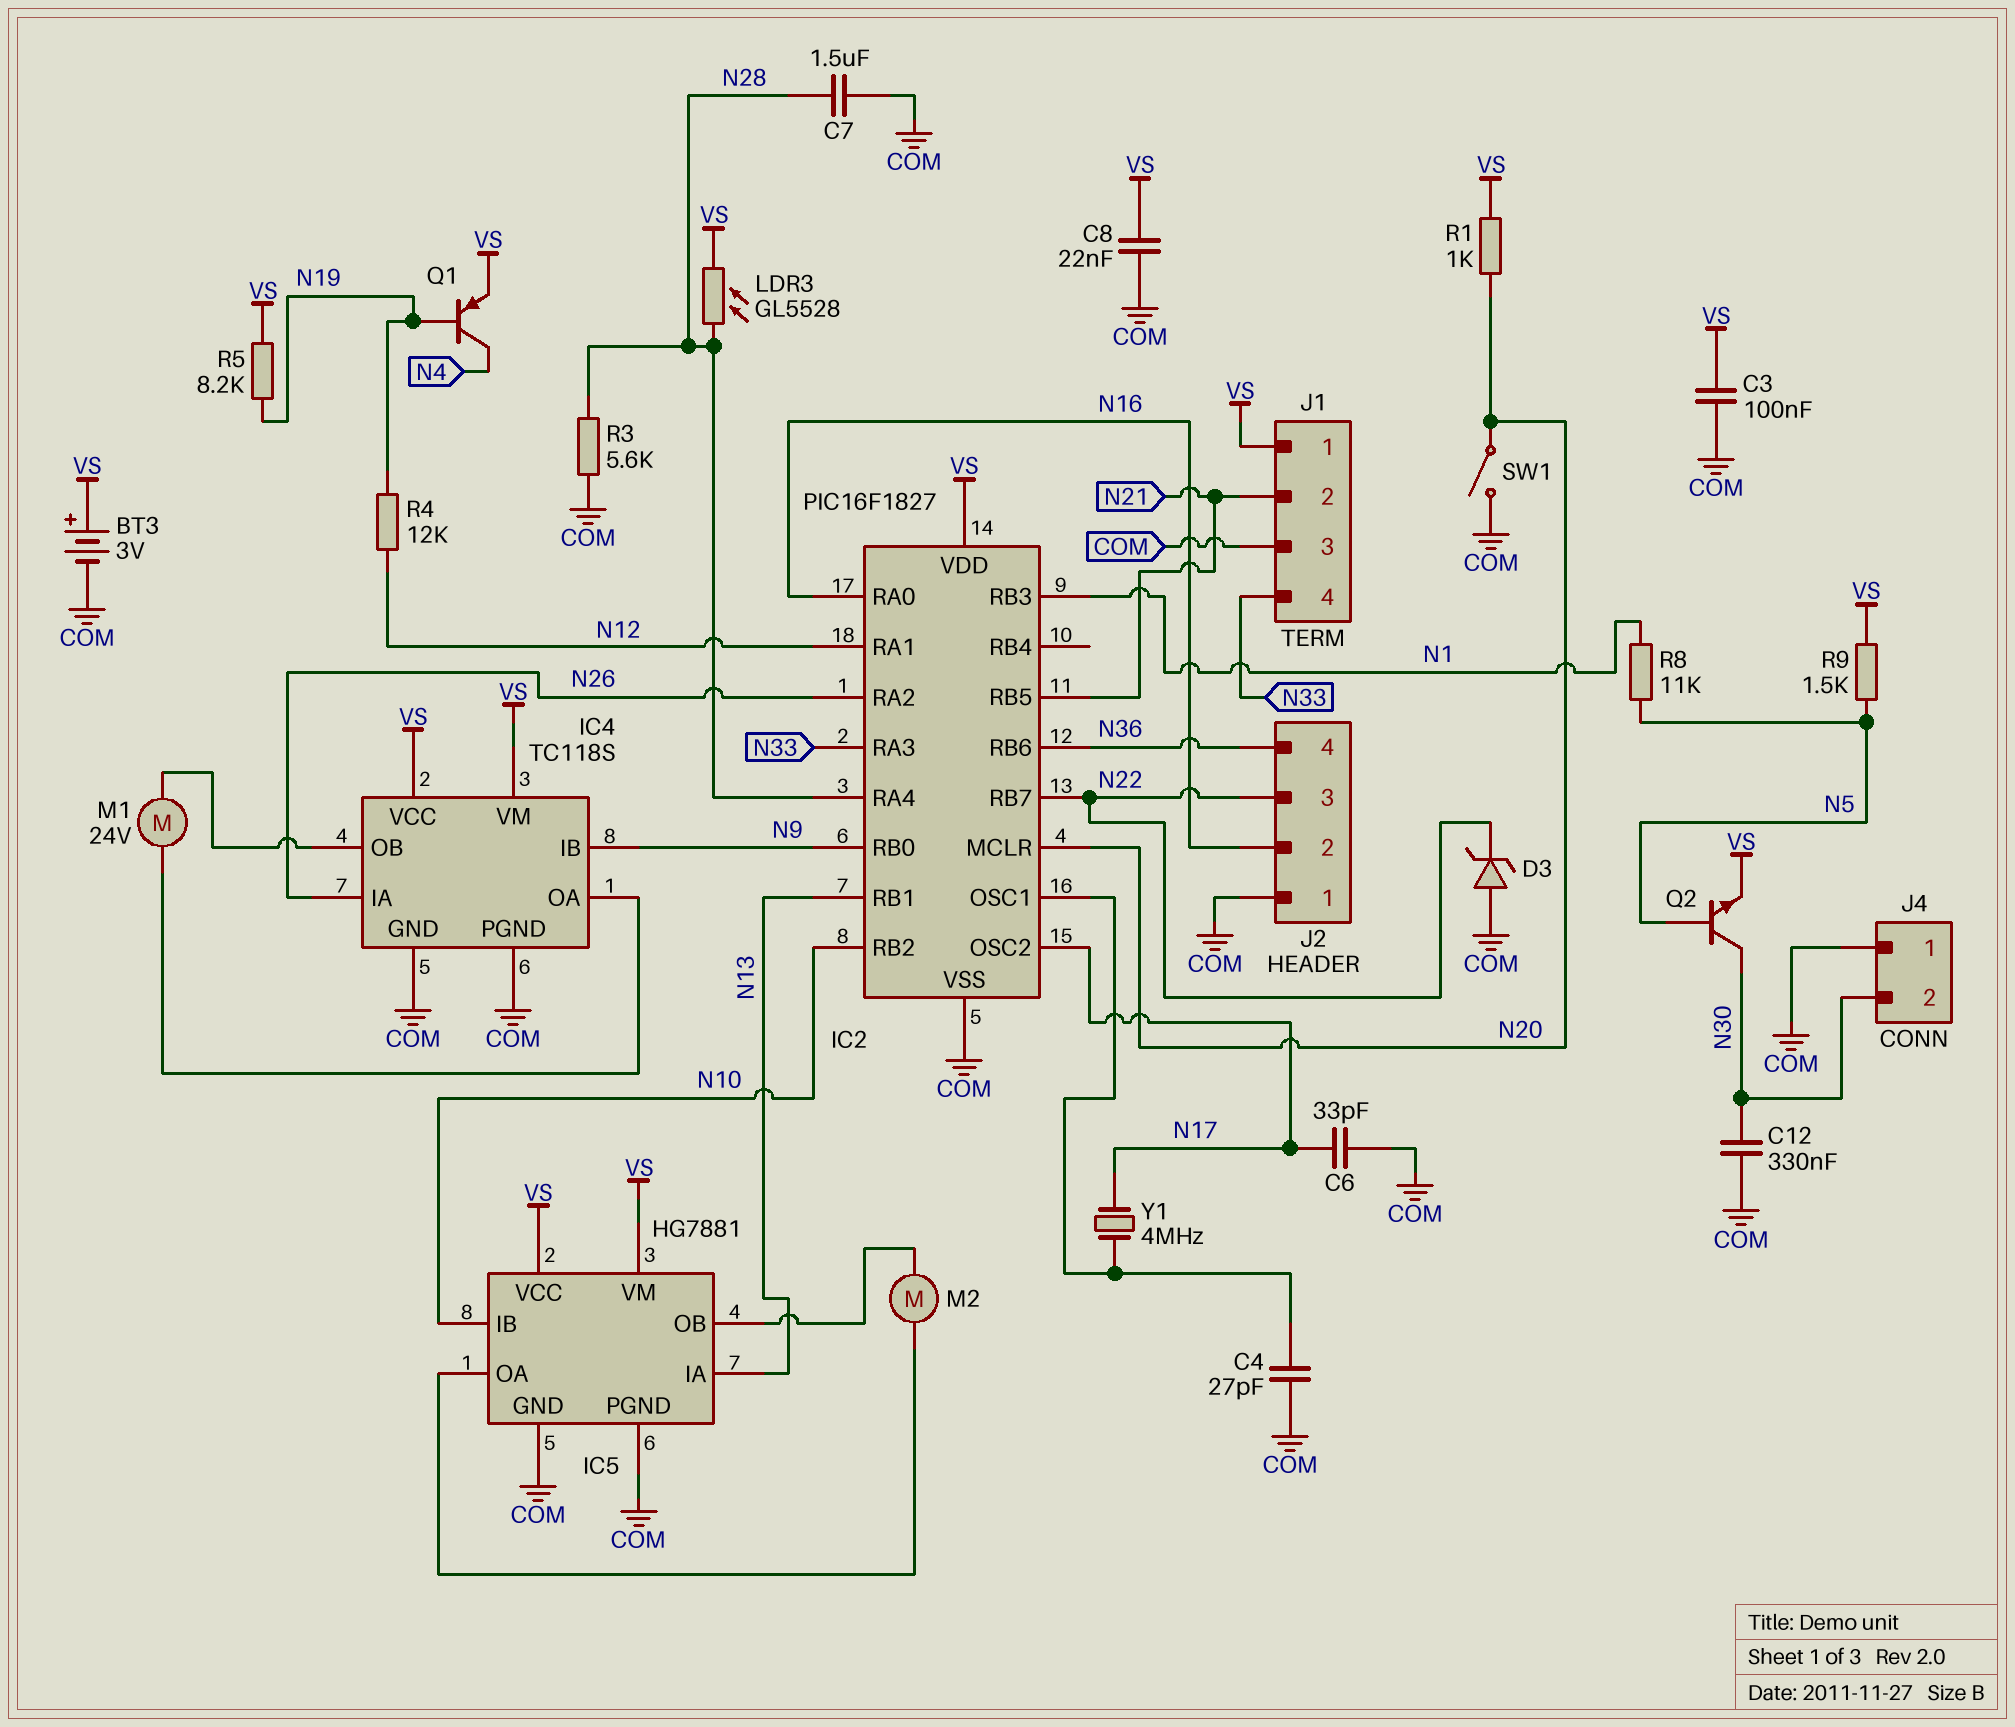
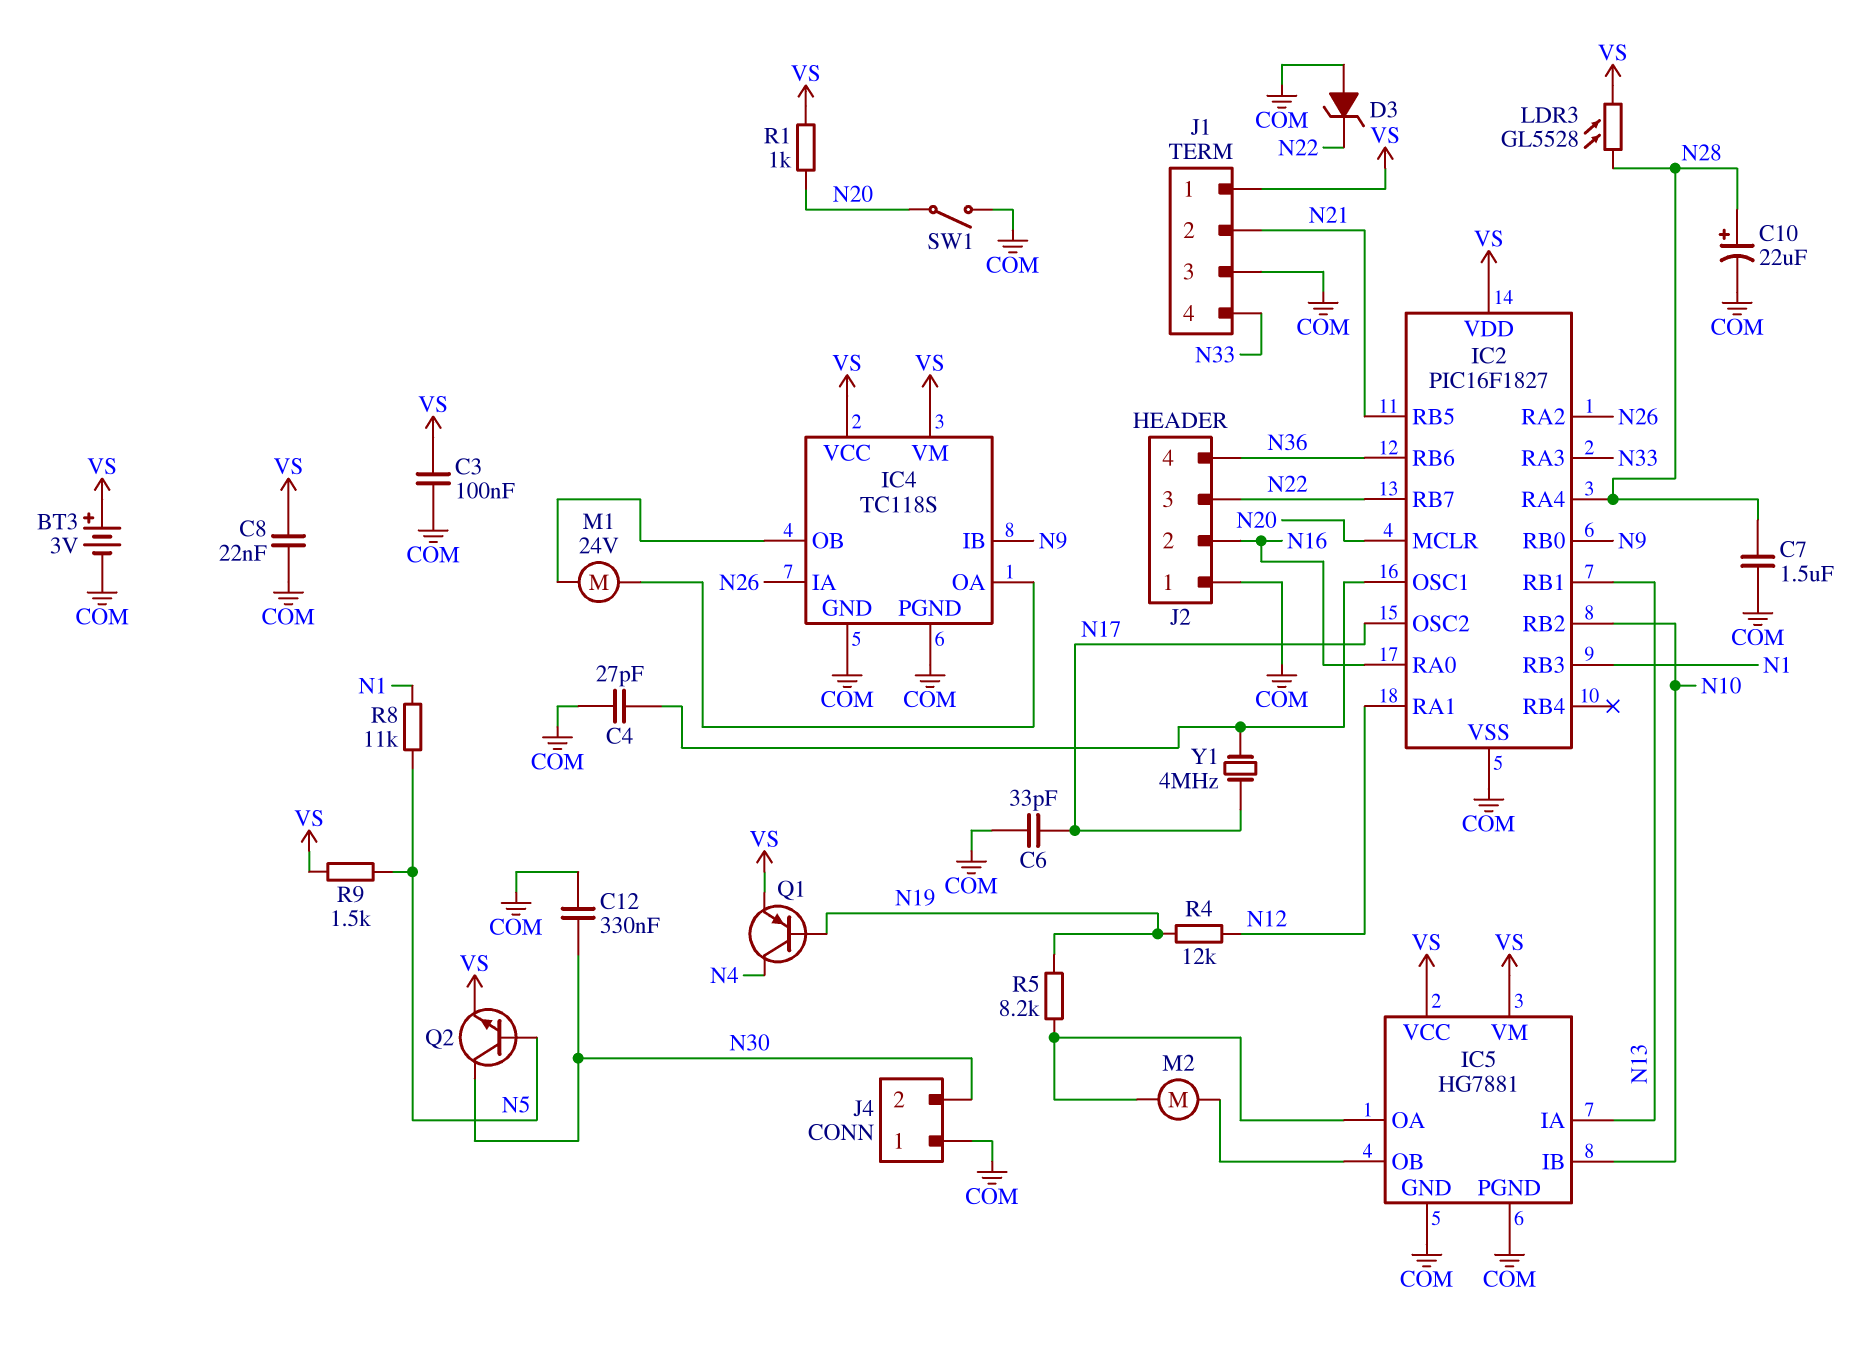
C10: none -> 22uF (plus N28, minus COM)
R3: 5.6k (COM, N28) -> none
R5: 8.2k (N19, VS) -> 8.2k (IC5/OA, N19)

